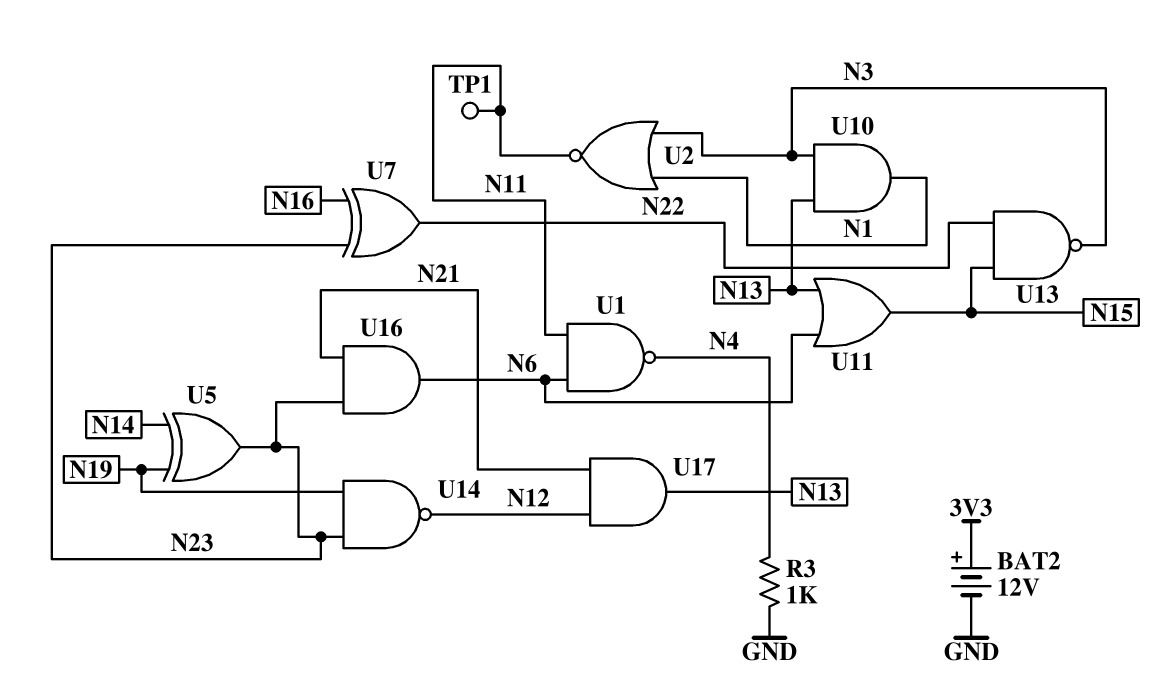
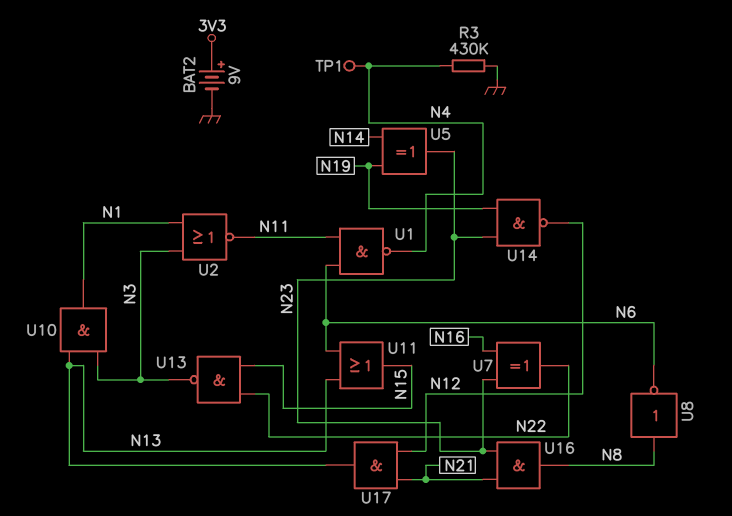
BAT2: 12V (plus 3V3, minus GND) -> 9V (plus 3V3, minus GND)
R3: 1k (GND, N4) -> 430k (GND, N4)
TP1: test point (N11) -> test point (N4)
U8: none -> NOT (in N8, out N6)
U16: AND (in N21, in N23, out N6) -> AND (in N21, in N23, out N8)

